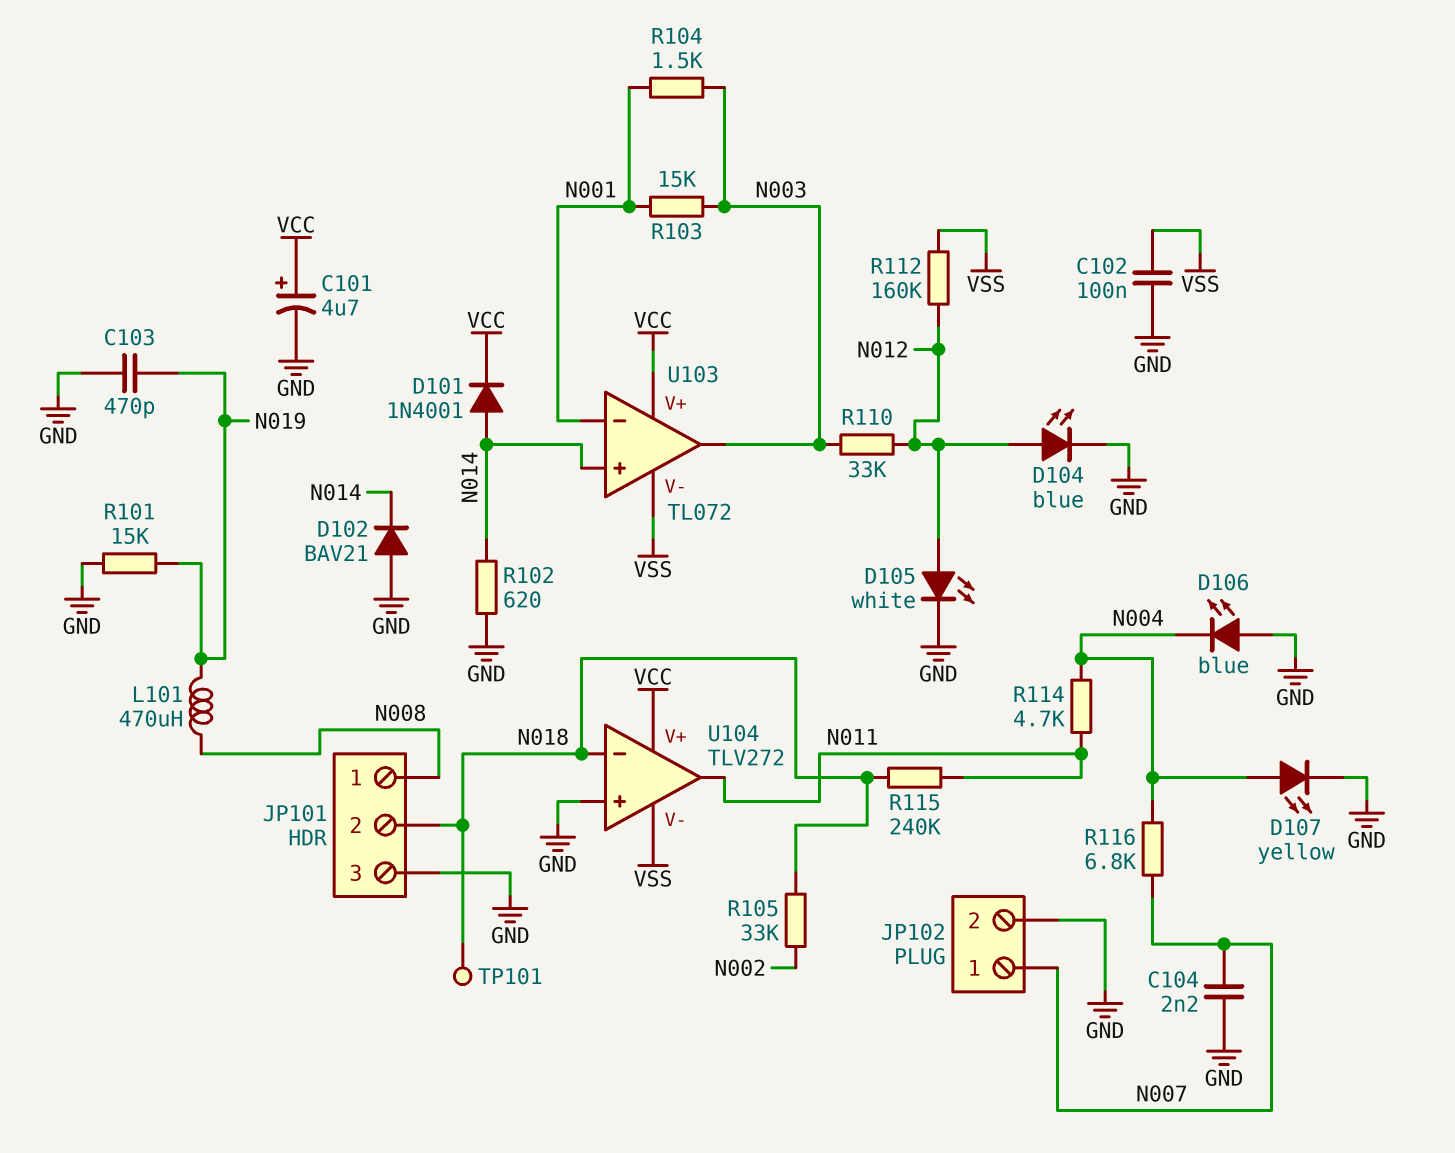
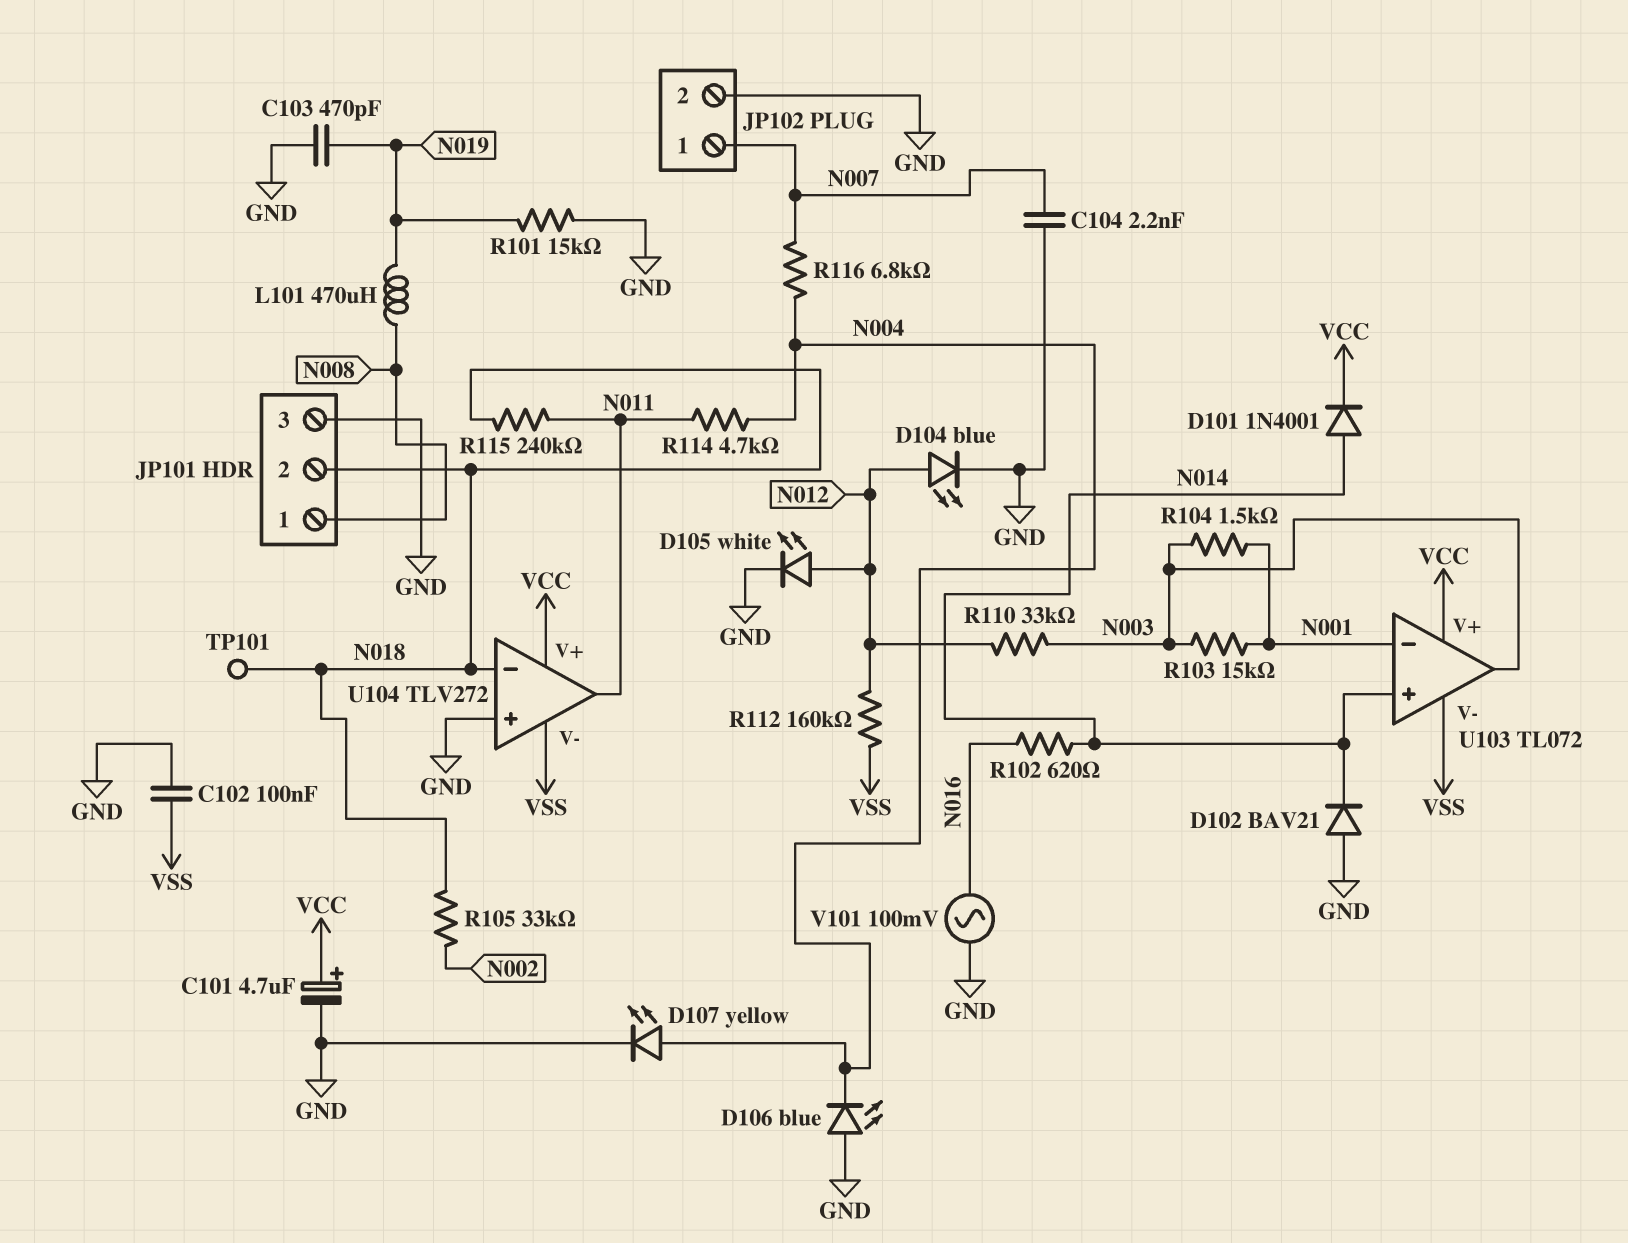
R102: 620 (GND, N014) -> 620 (N014, N016)
V101: none -> AC 100mV (GND, N016)

